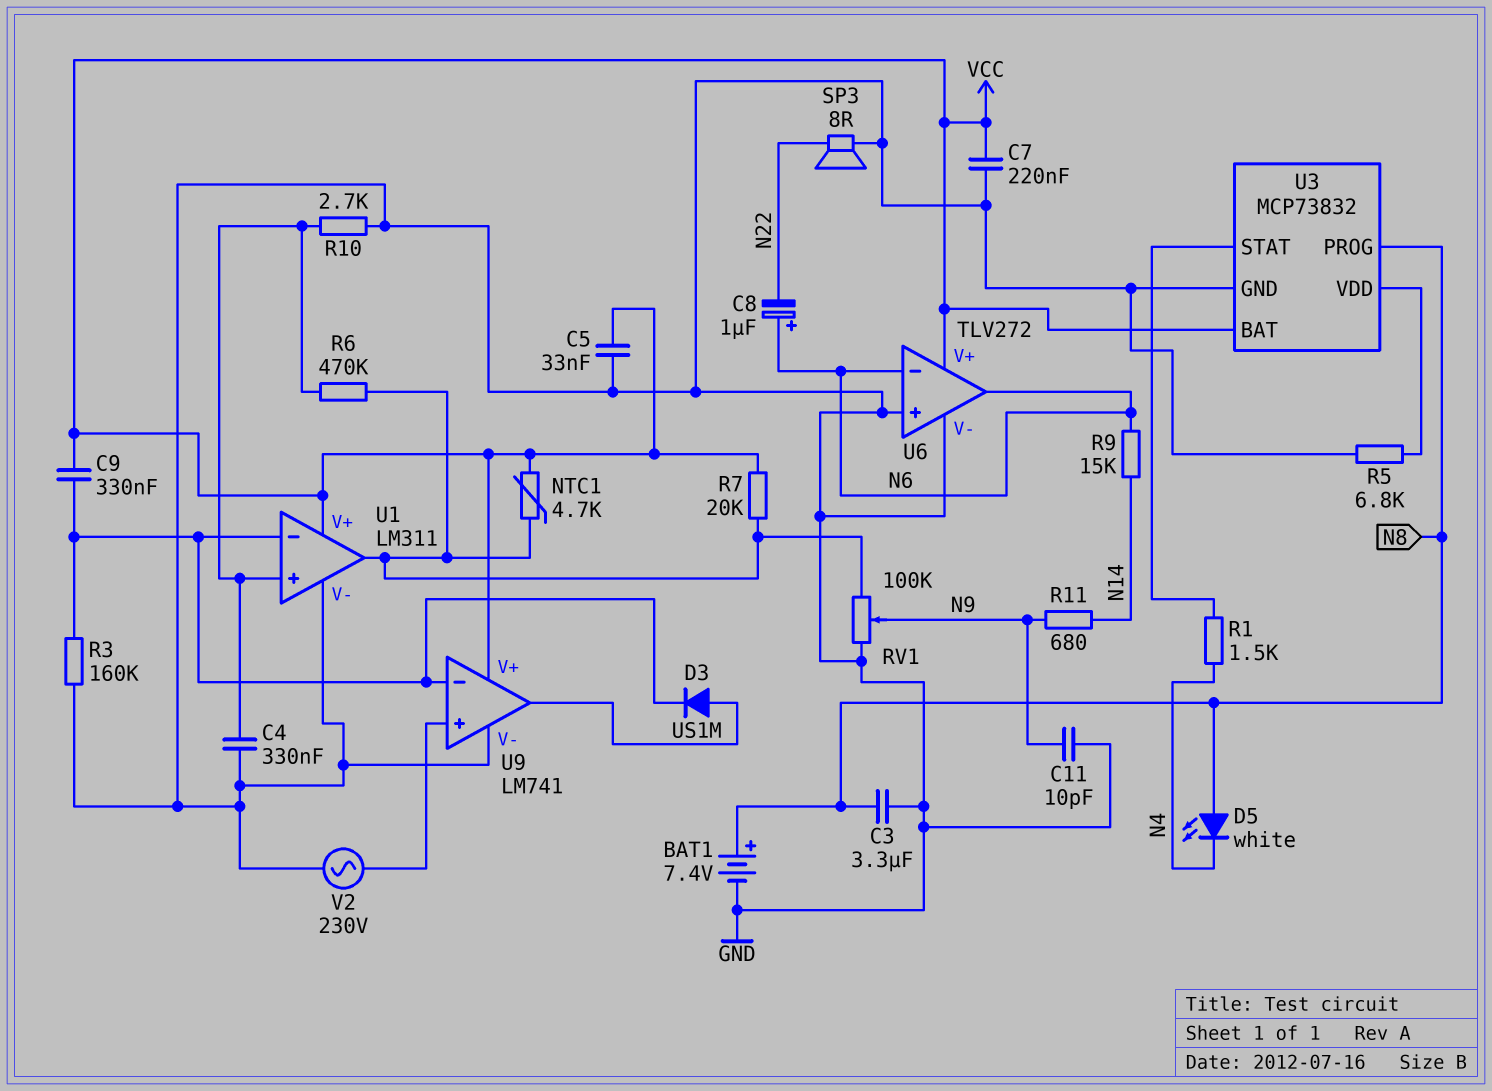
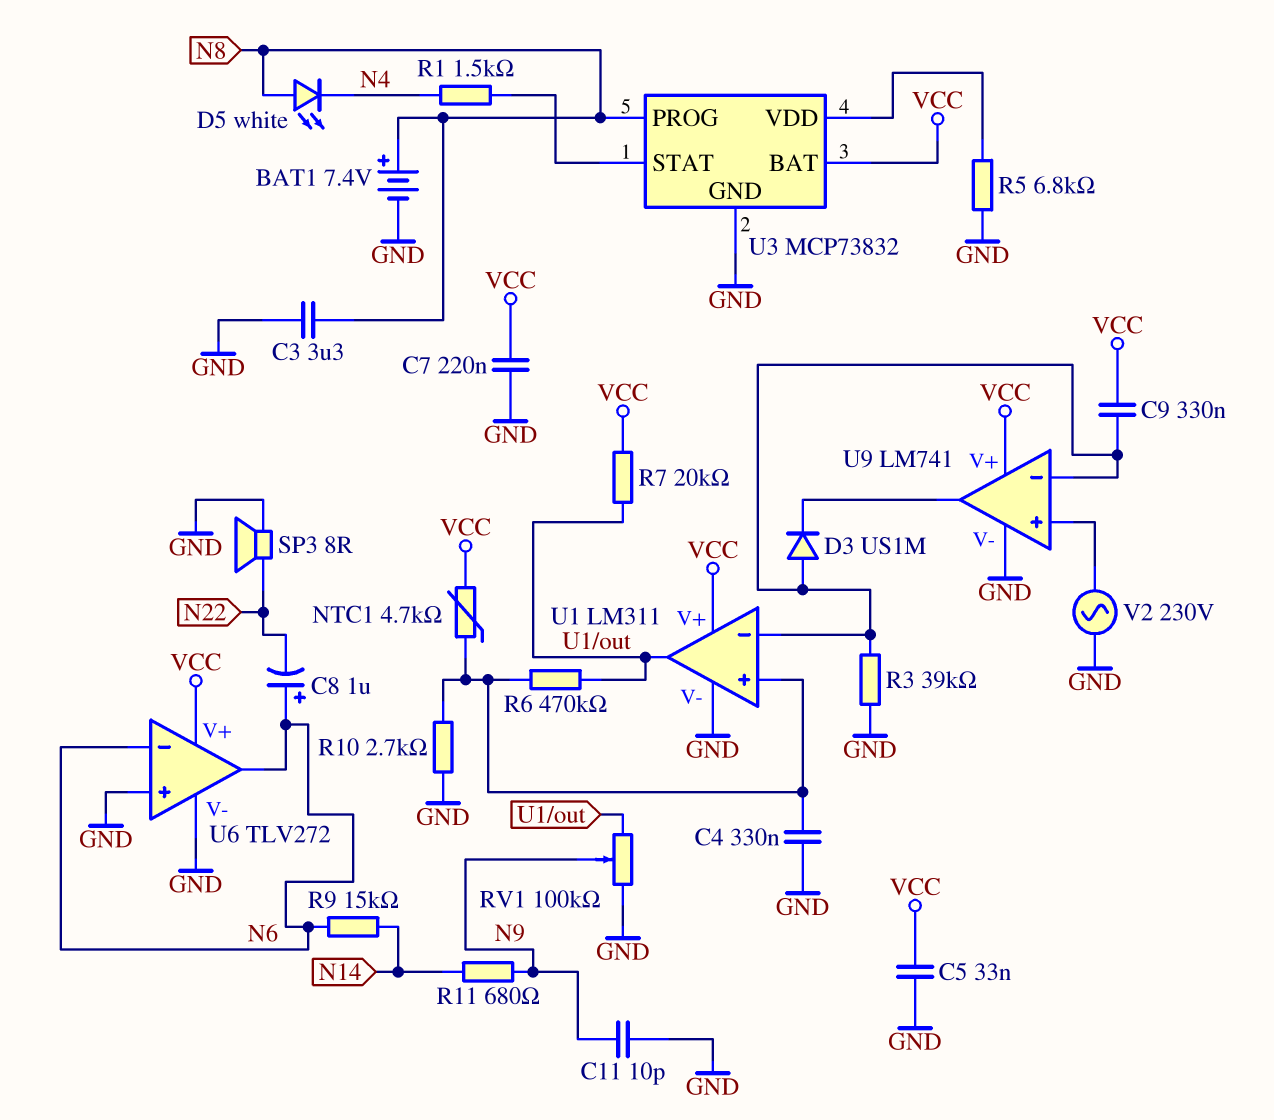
D3: diode US1M (A U9/out, K U1/in-) -> diode US1M (A U1/in-, K U9/out)
NTC1: 4.7k (U1/out, VCC) -> 4.7k (U1/in+, VCC)
R3: 160k (GND, U1/in-) -> 39k (GND, U1/in-)

